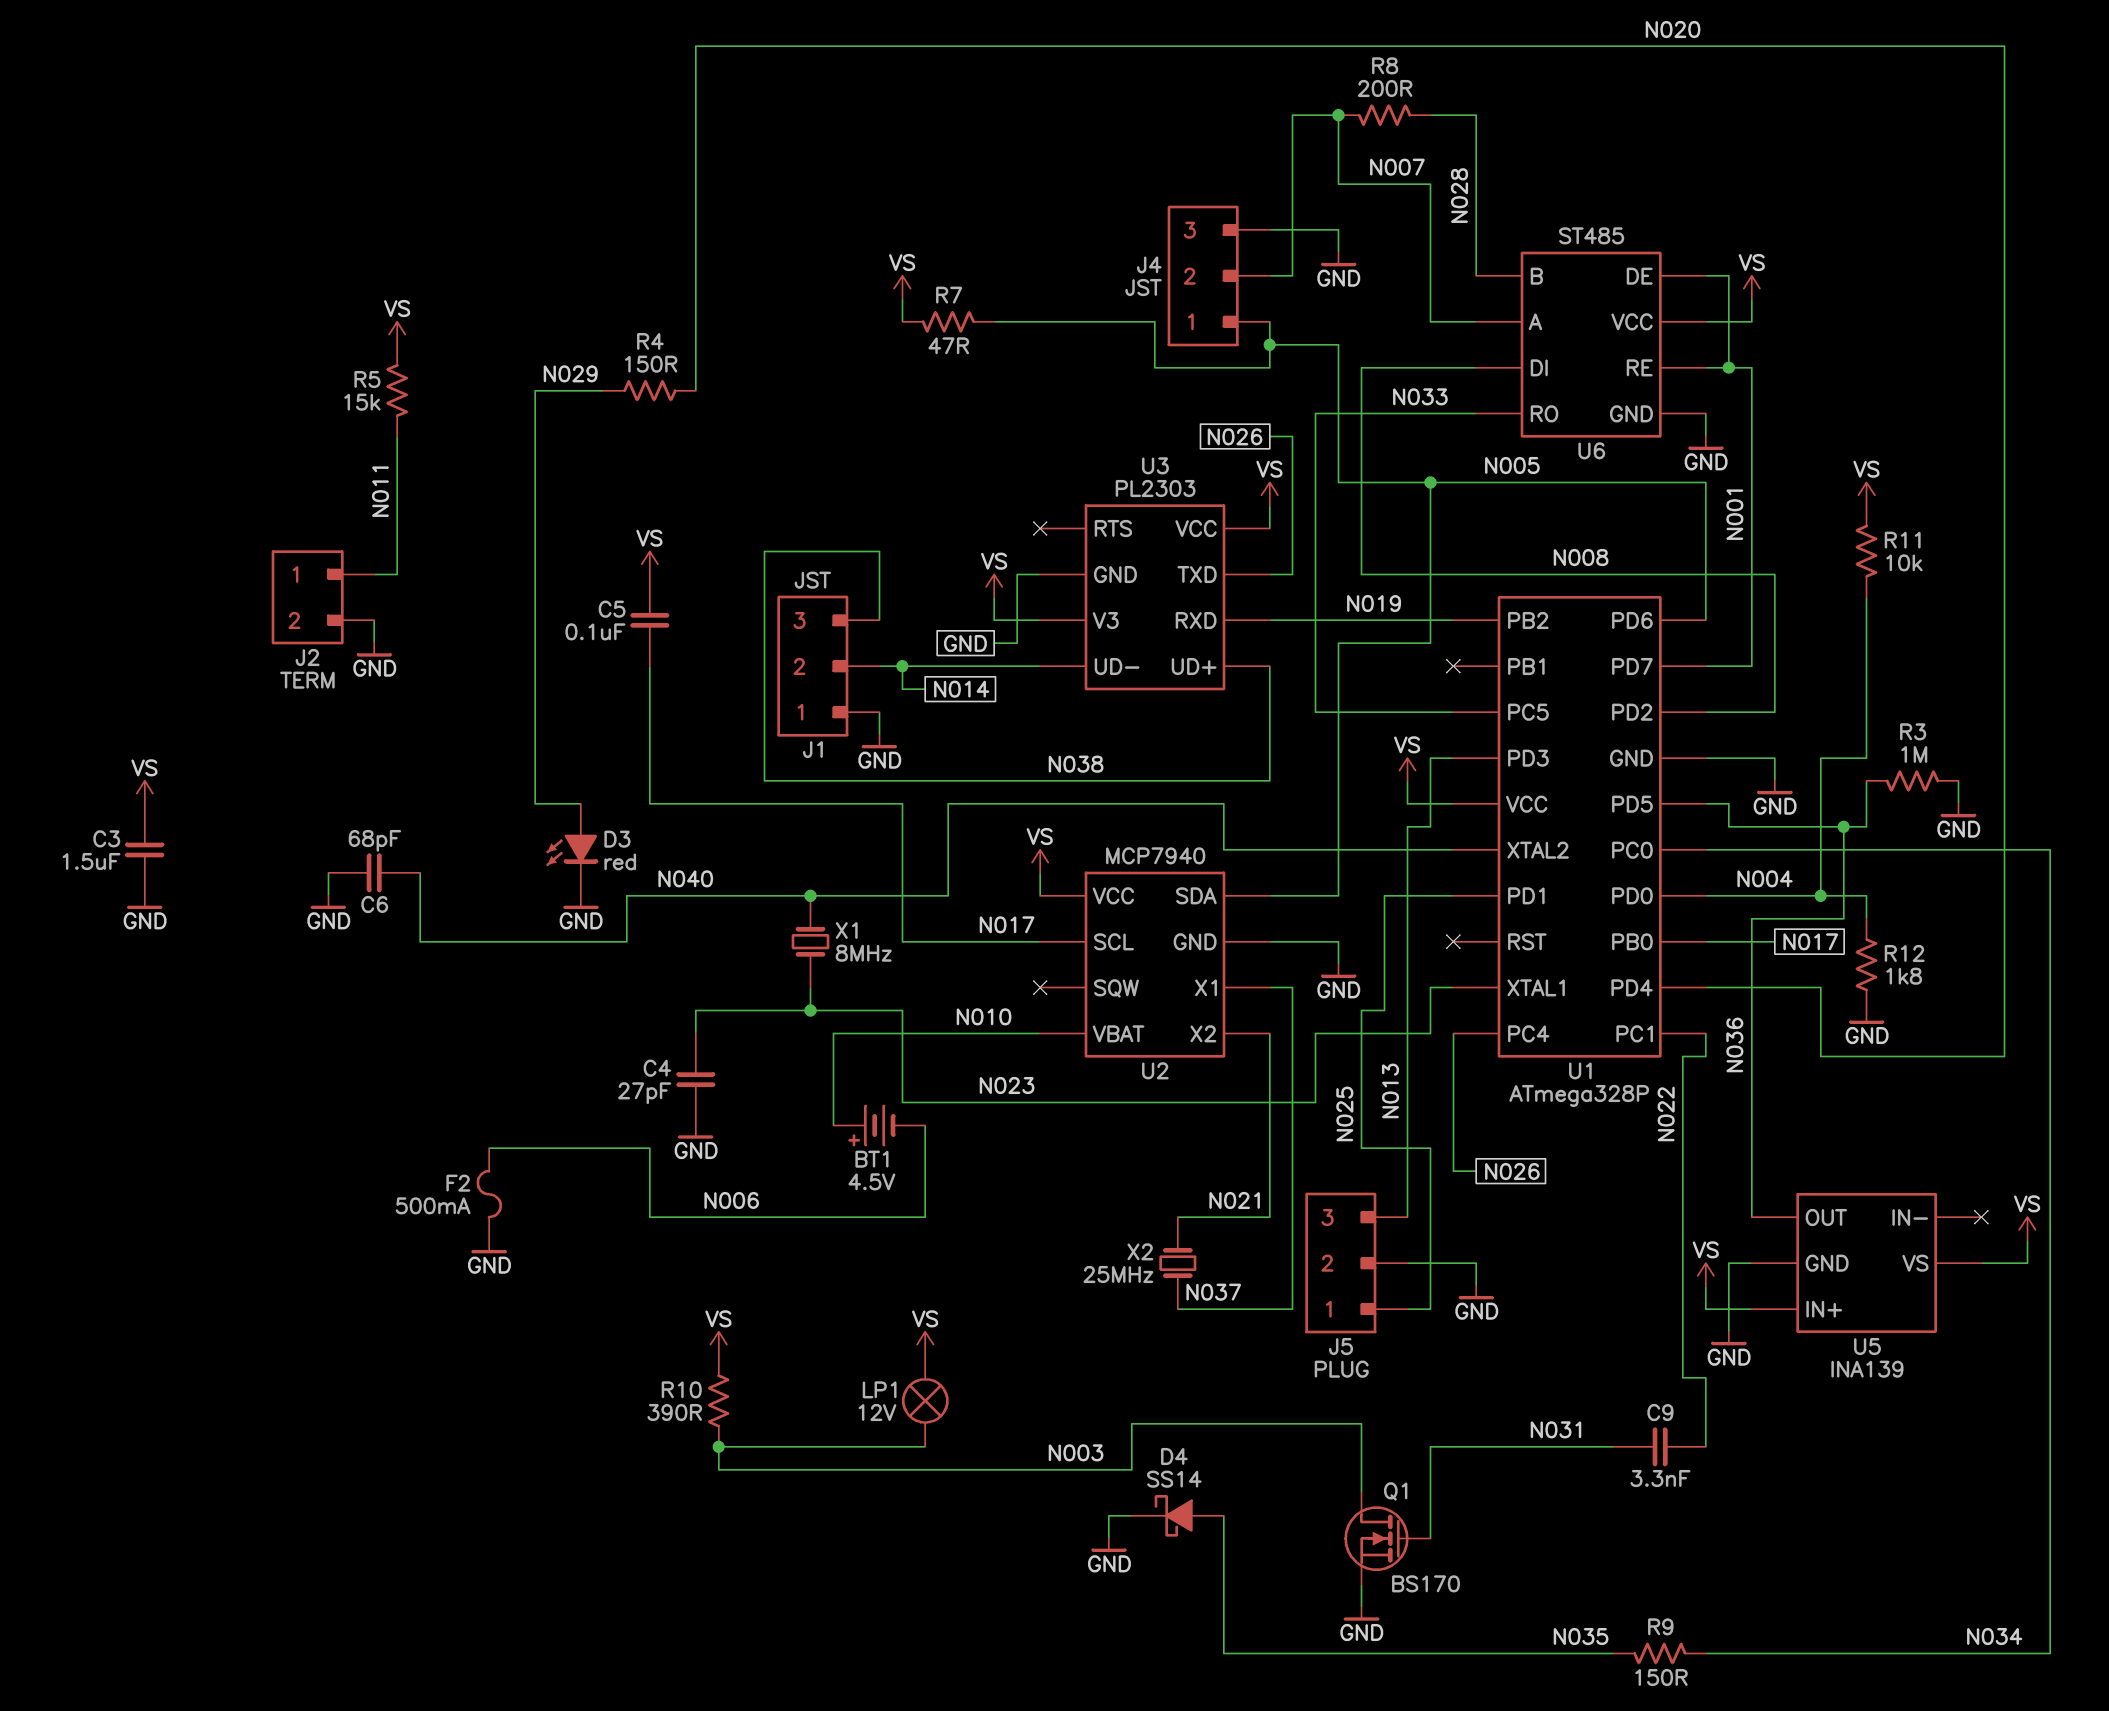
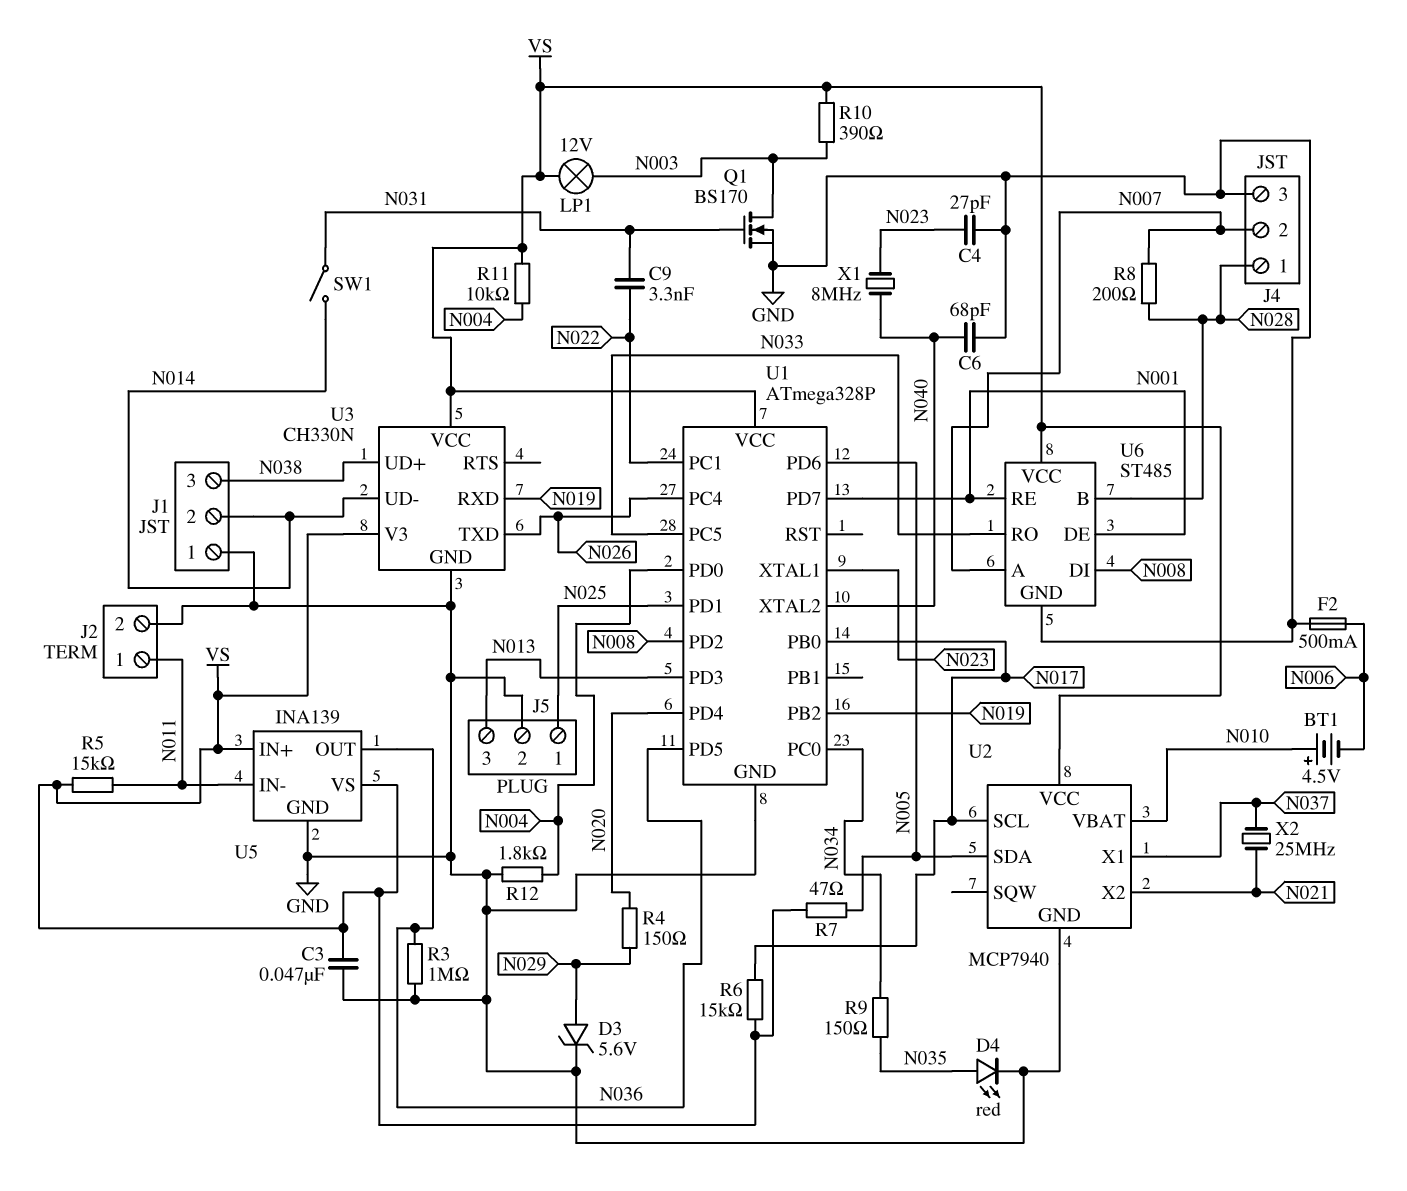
C3: 1.5uF (GND, VS) -> 47nF (GND, VS)
C5: 100nF (N017, VS) -> none
D3: LED red (A N029, K GND) -> zener 5.6V (A N029, K GND)
D4: schottky SS14 (A N035, K GND) -> LED red (A N035, K GND)
J4 pin 1: N005 -> N028
R6: none -> 15k (N017, VS)
SW1: none -> switch (N014, N031)
U3: PL2303 -> CH330N
U5 pin IN-: none -> N011

